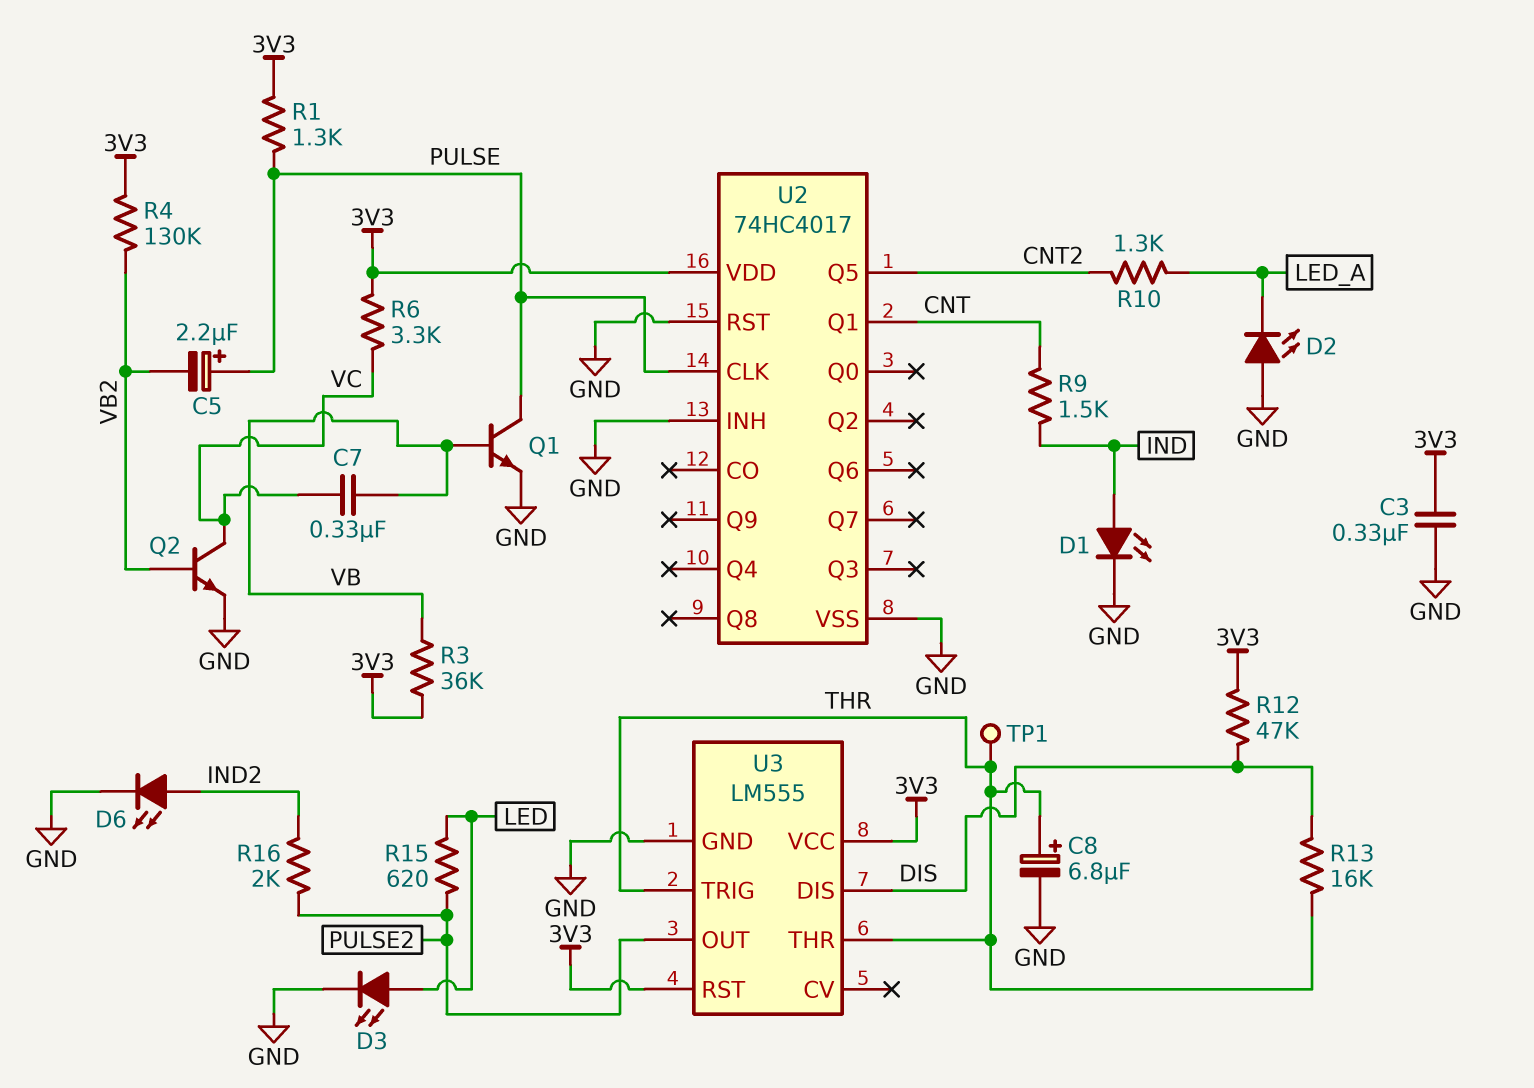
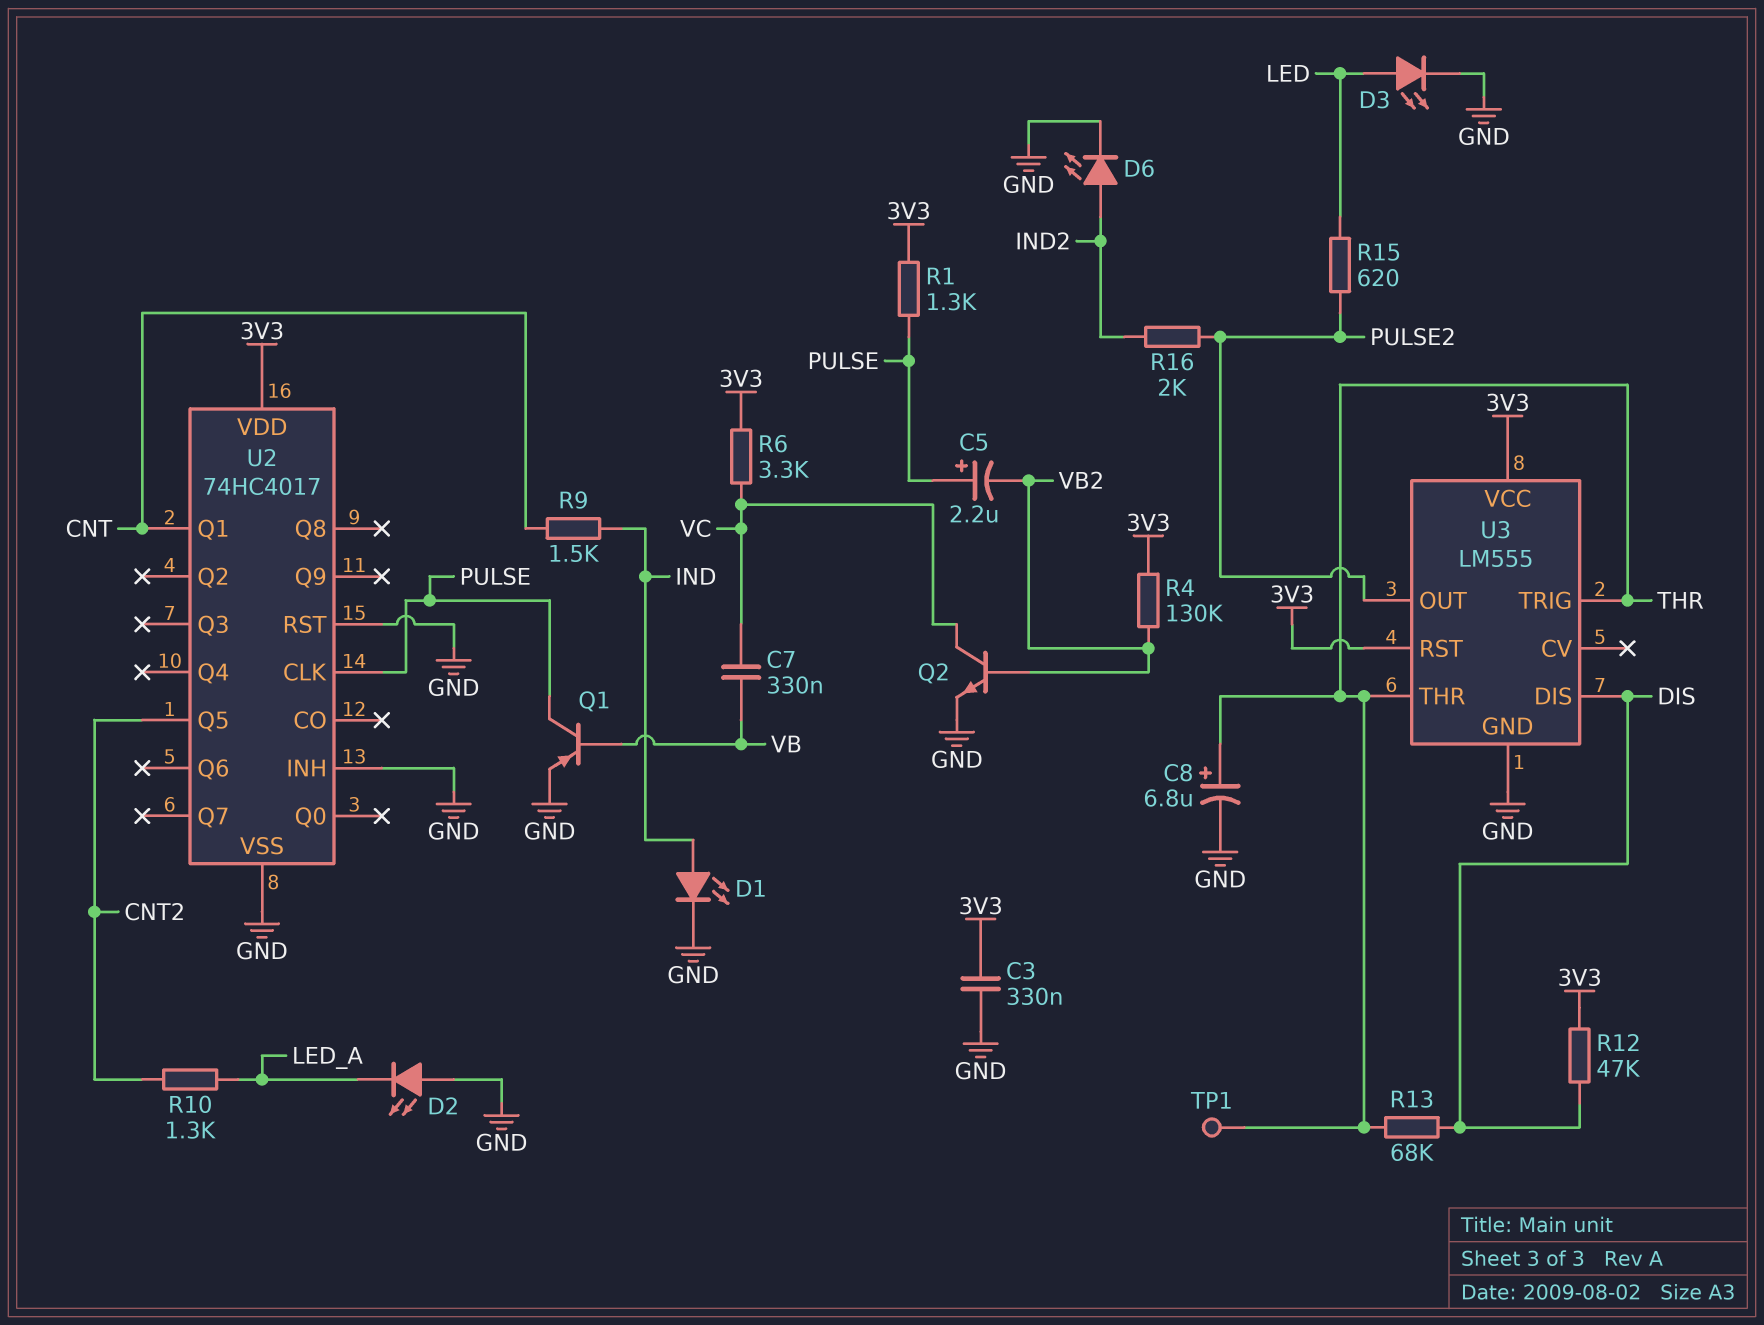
Q1: NPN (B VB, C PULSE, E GND) -> PNP (B VB, C PULSE, E GND)
R3: 36k (3V3, VB) -> none
R13: 16k (DIS, THR) -> 68k (DIS, THR)

